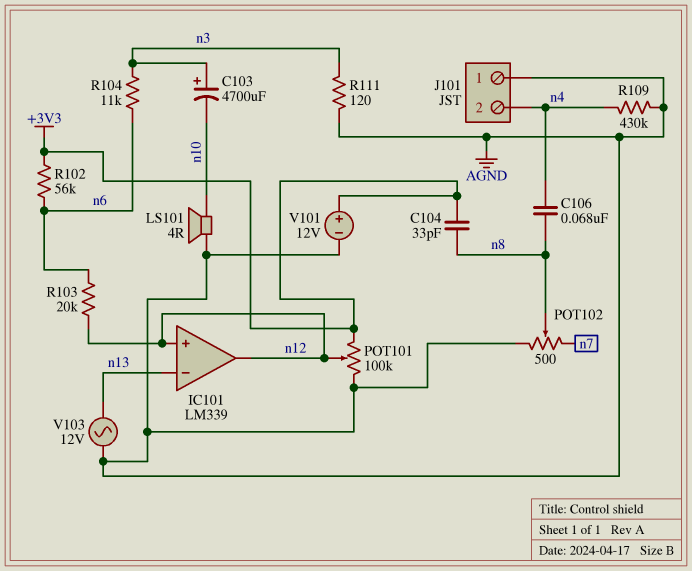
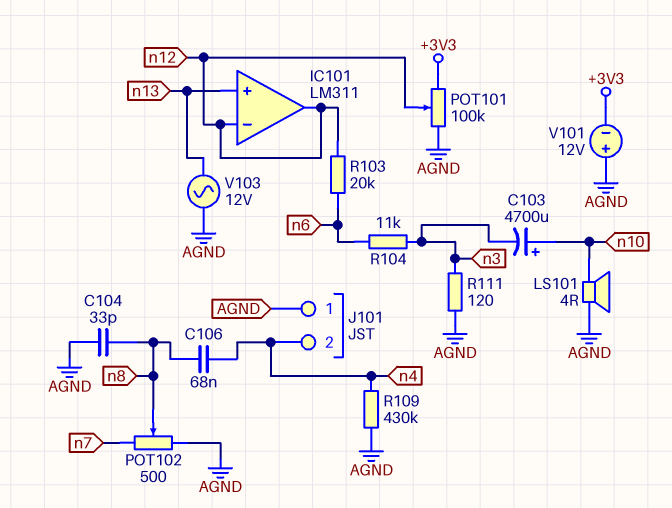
C103: 4700uF (plus n3, minus n10) -> 4700uF (plus n10, minus n3)
C104: 33pF (+3V3, n8) -> 33pF (AGND, n8)
IC101: LM339 -> LM311
IC101 pin in+: n12 -> n13
IC101 pin in-: n13 -> n12
R102: 56k (+3V3, n6) -> none
V101: 12V (plus +3V3, minus AGND) -> 12V (plus AGND, minus +3V3)

